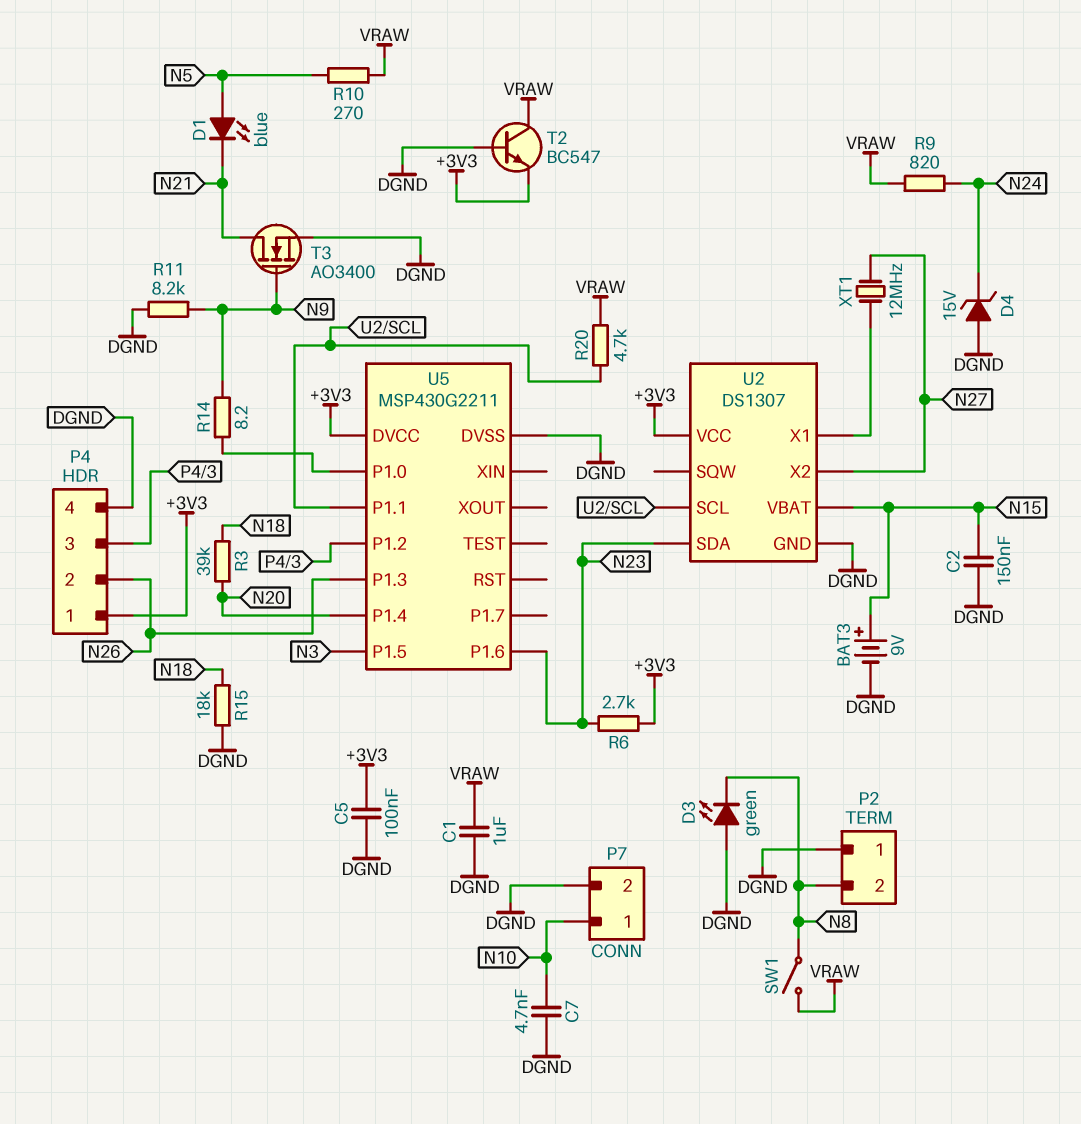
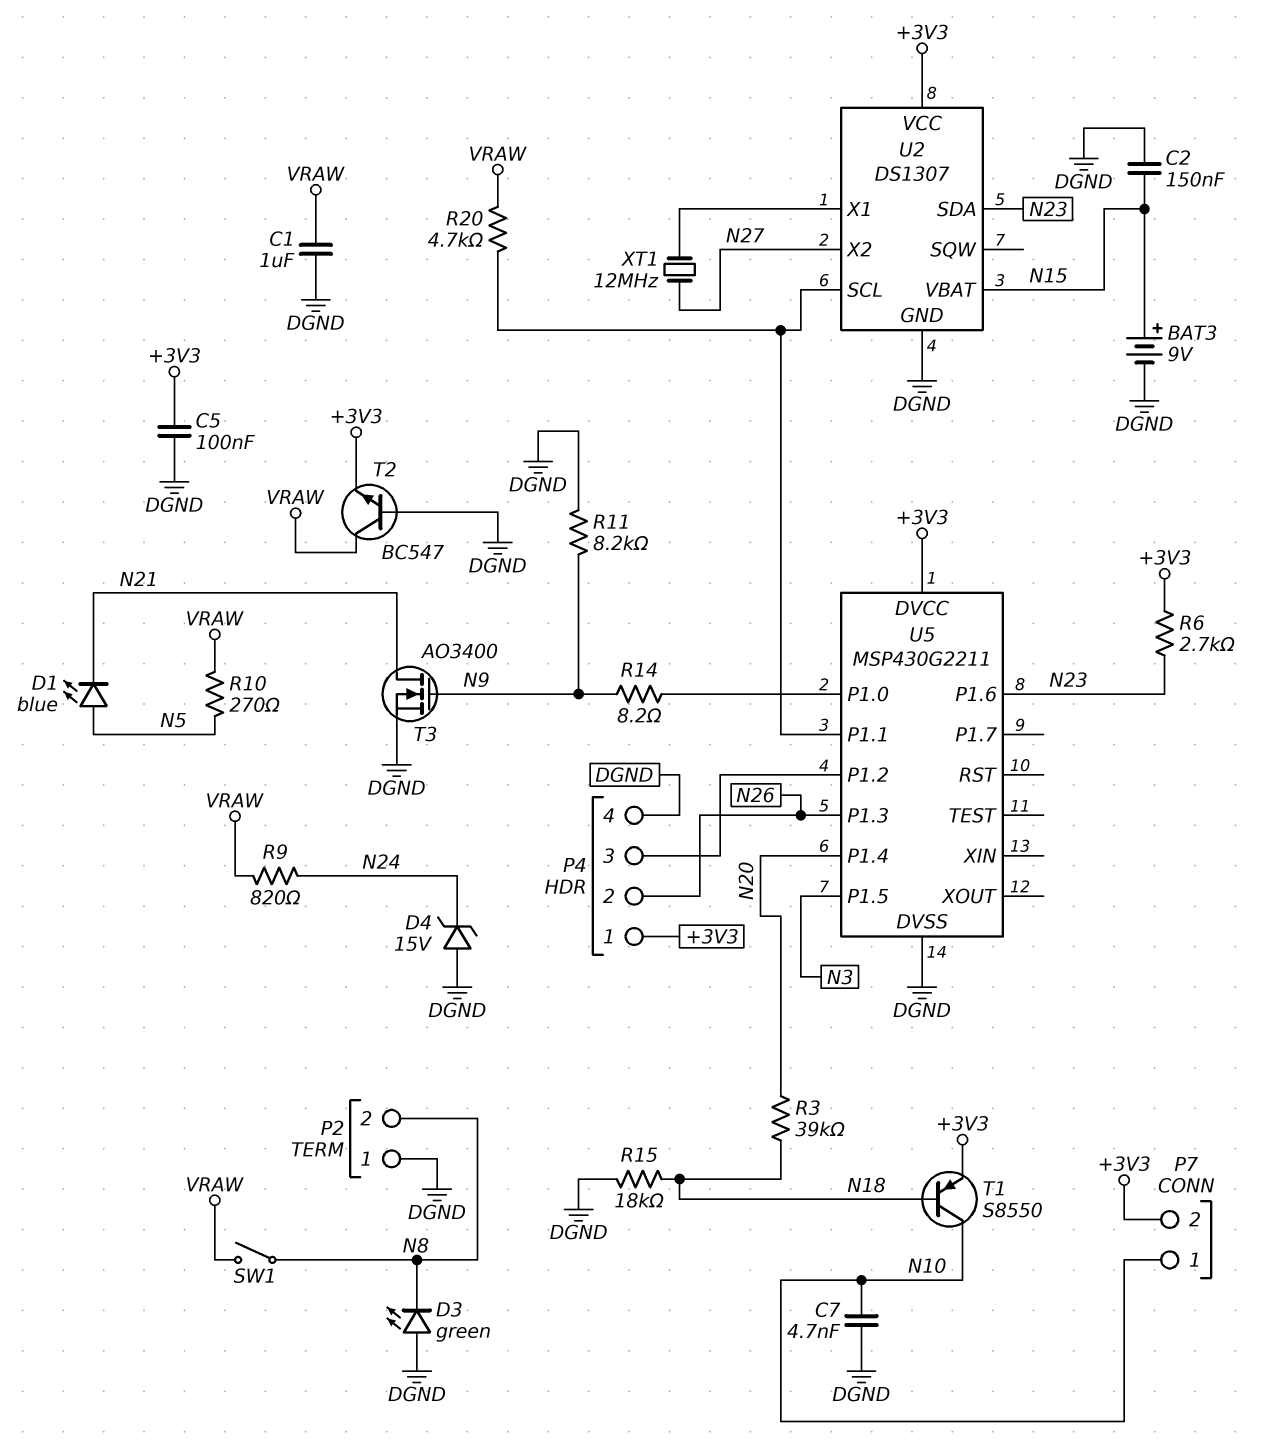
P7 pin 2: DGND -> +3V3
T1: none -> PNP S8550 (B N18, C N10, E +3V3)

